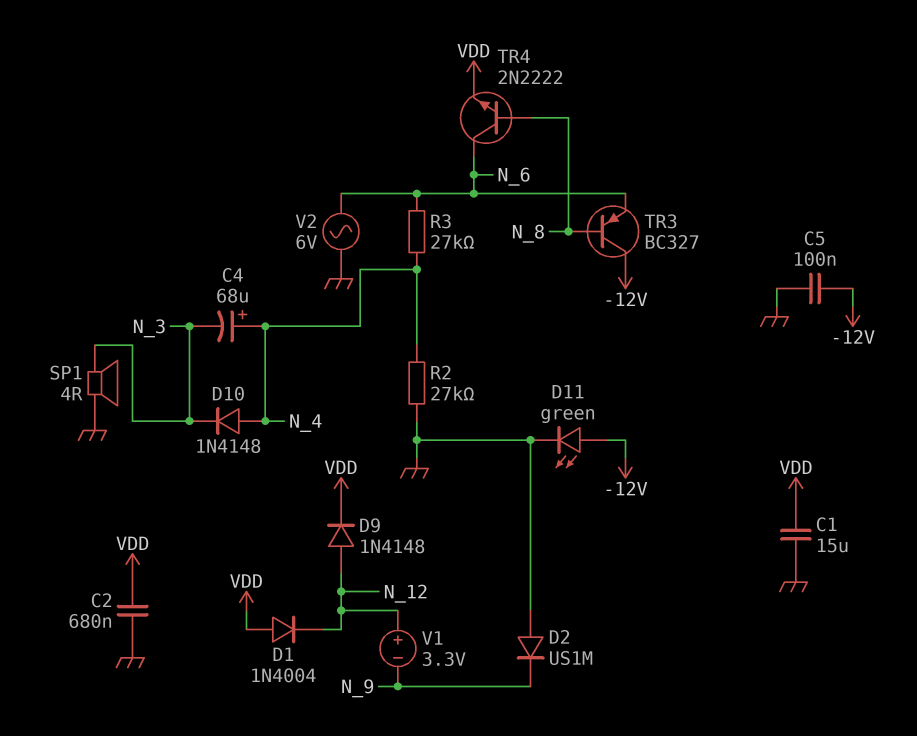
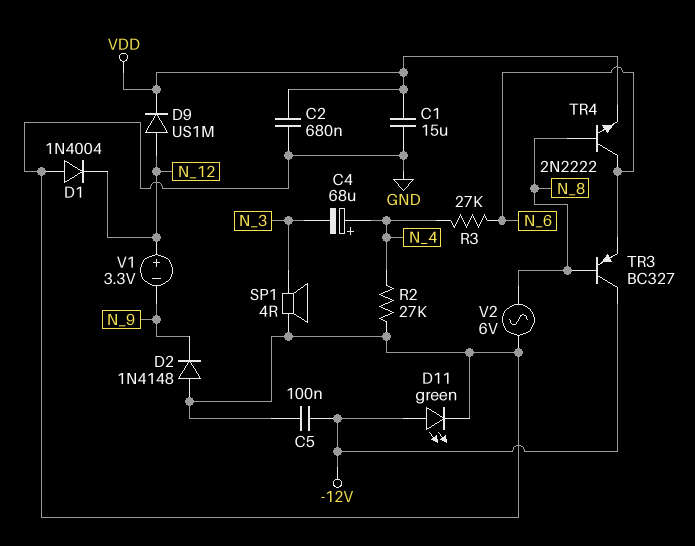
D1: diode 1N4004 (A VDD, K N_12) -> diode 1N4004 (A GND, K N_12)
D2: diode US1M (A GND, K N_9) -> diode 1N4148 (A GND, K N_9)
D9: diode 1N4148 (A N_12, K VDD) -> diode US1M (A N_12, K VDD)
D10: diode 1N4148 (A N_4, K N_3) -> none
V2: AC 6V (GND, N_6) -> AC 6V (GND, N_8)

